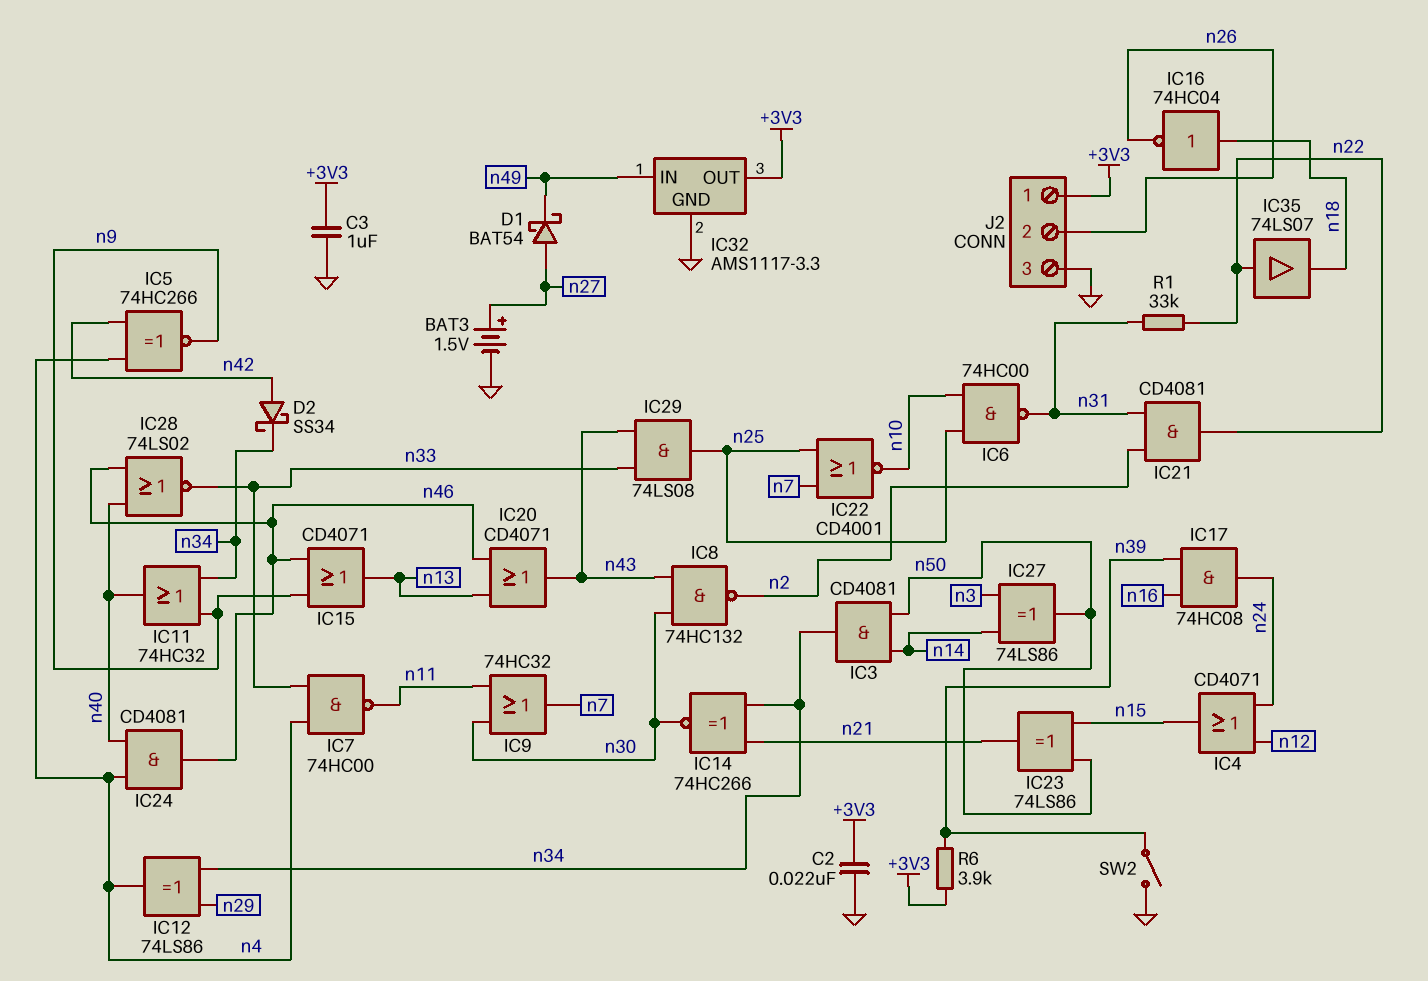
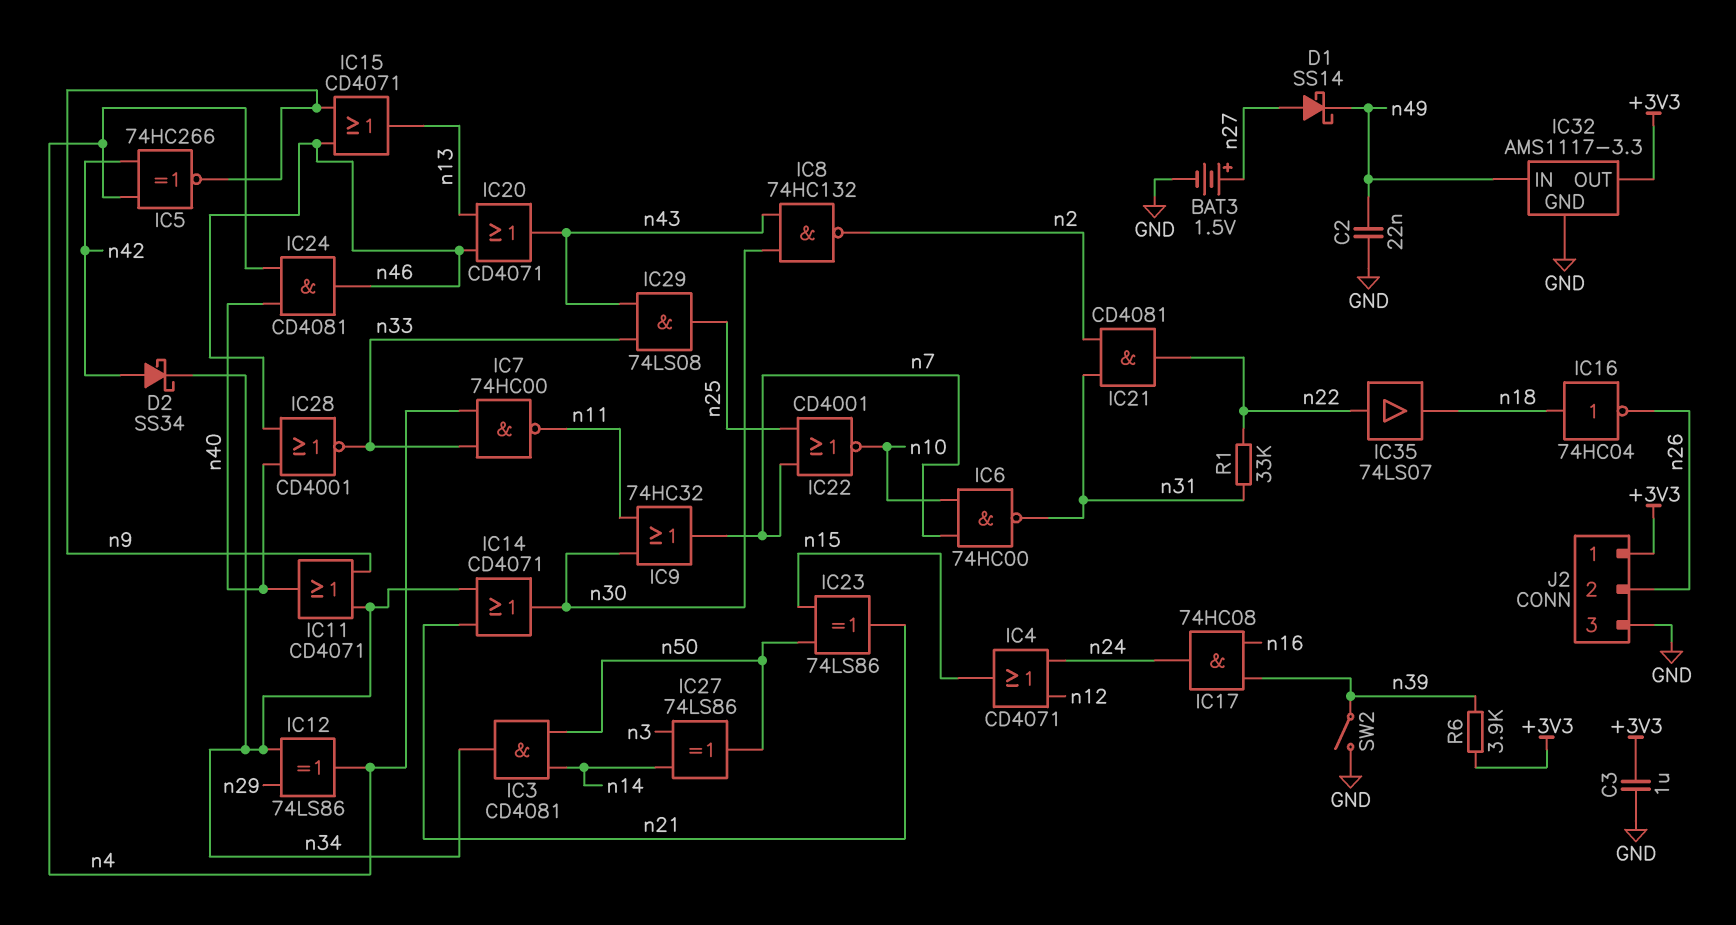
C2: 22nF (+3V3, GND) -> 22nF (GND, n49)
D1: schottky BAT54 (A n27, K n49) -> schottky SS14 (A n27, K n49)
IC6: NAND 74HC00 (in n10, in n25, out n31) -> NAND 74HC00 (in n7, in n10, out n31)
IC11: OR 74HC32 (in n9, in n34, out n40) -> OR CD4071 (in n9, in n34, out n40)
IC14: XNOR 74HC266 (in n21, in n34, out n30) -> OR CD4071 (in n21, in n34, out n30)
IC28: NOR 74LS02 (in n40, in n46, out n33) -> NOR CD4001 (in n40, in n46, out n33)

